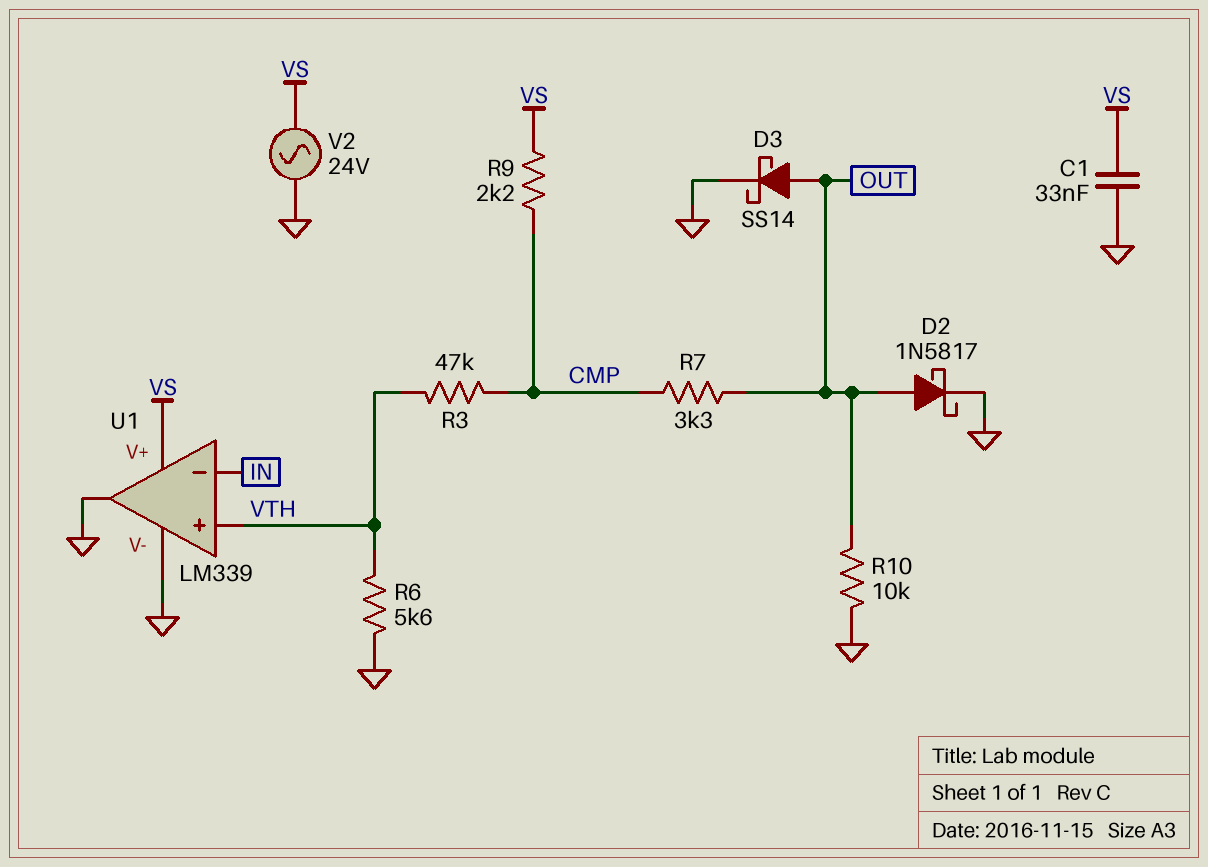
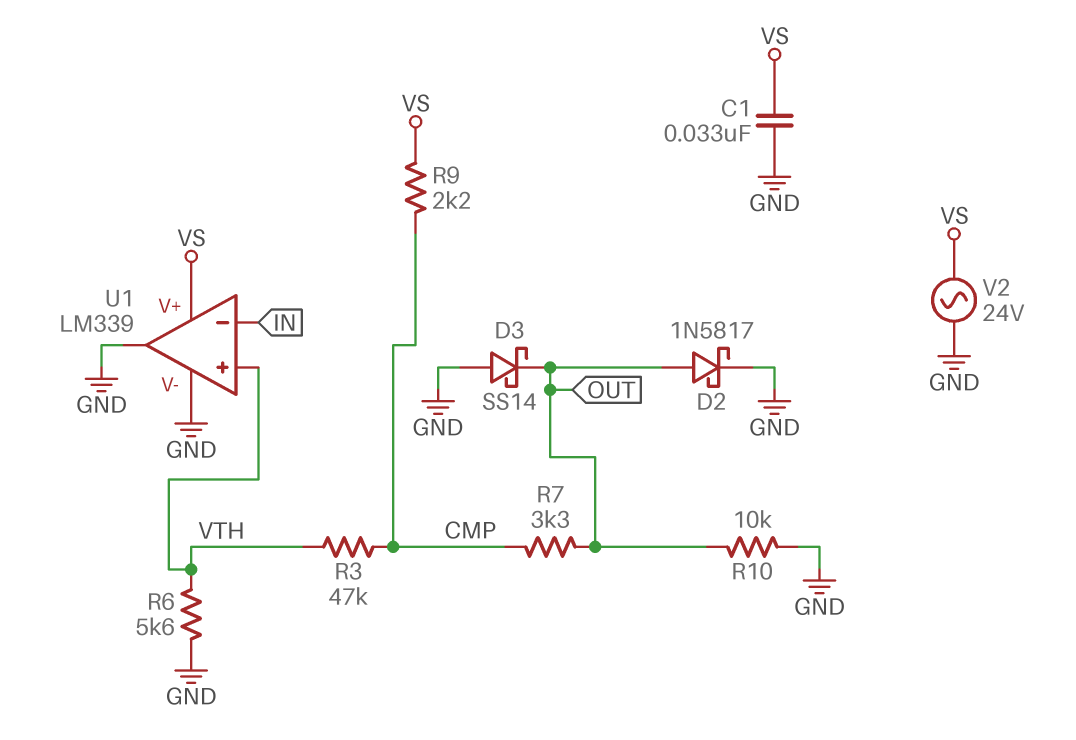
D3: schottky SS14 (A OUT, K GND) -> schottky SS14 (A GND, K OUT)

